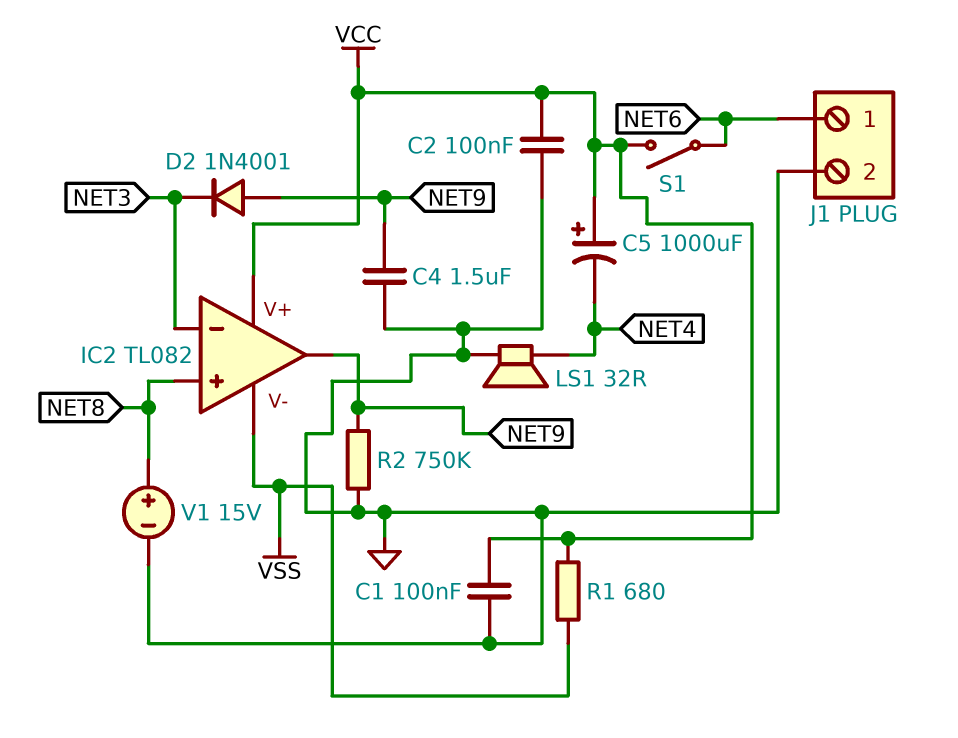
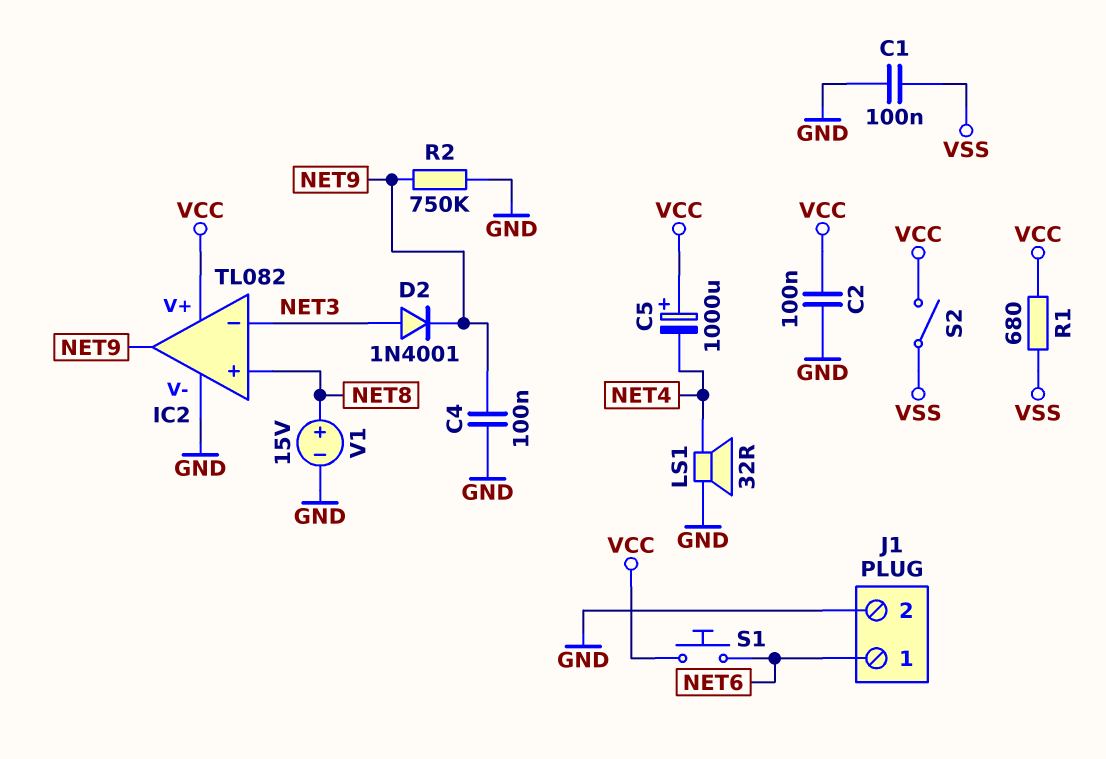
C1: 100nF (GND, VCC) -> 100nF (GND, VSS)
C4: 1.5uF (GND, NET9) -> 100nF (GND, NET9)
D2: diode 1N4001 (A NET9, K NET3) -> diode 1N4001 (A NET3, K NET9)
IC2 pin V-: VSS -> GND
S1: switch (NET6, VCC) -> button (NET6, VCC)
S2: none -> switch (VCC, VSS)

